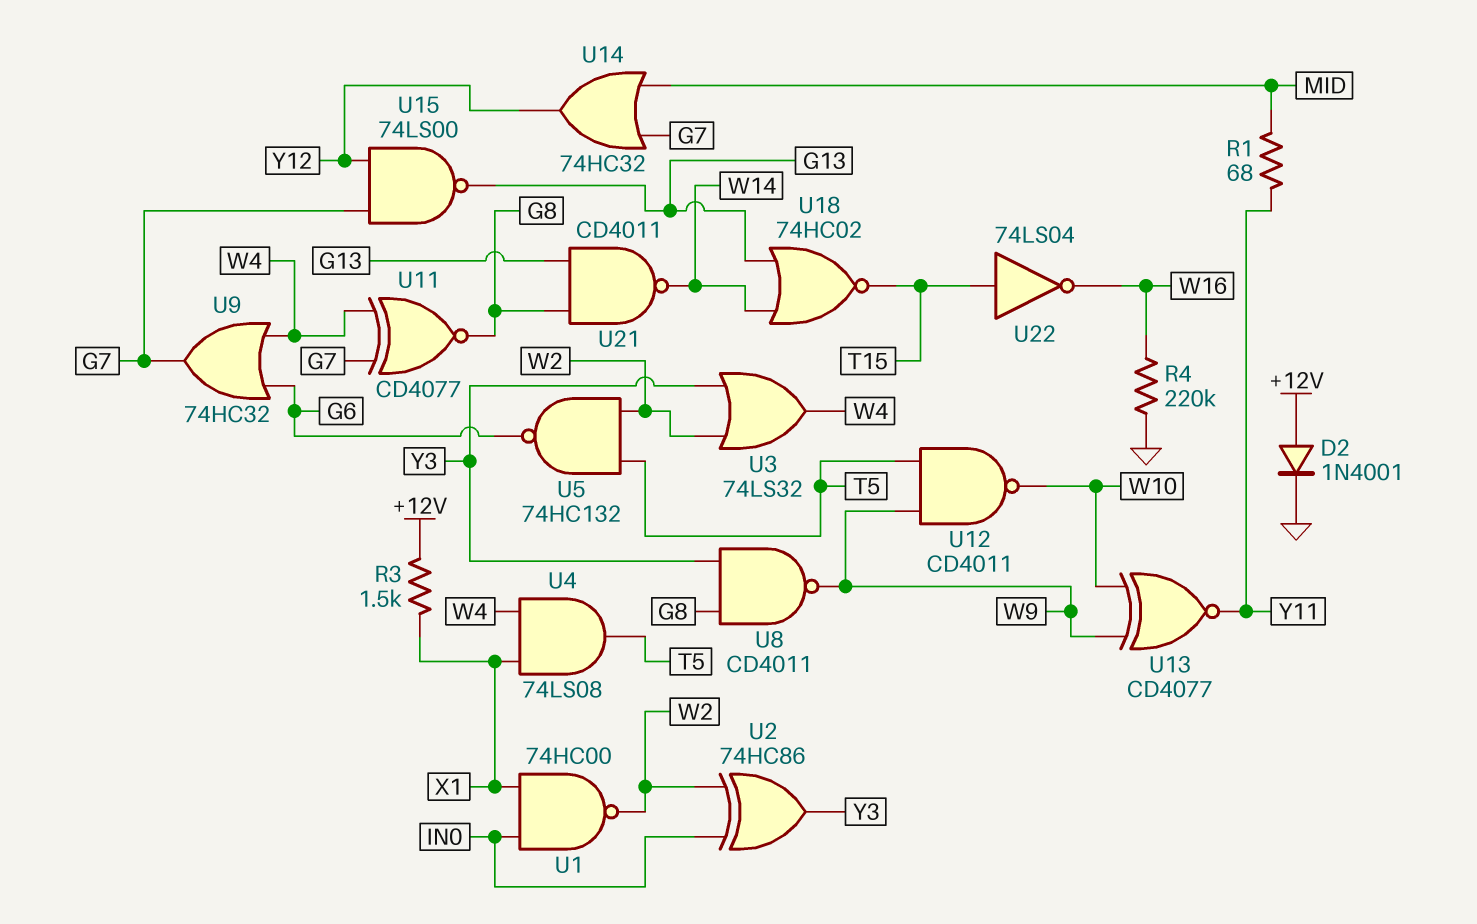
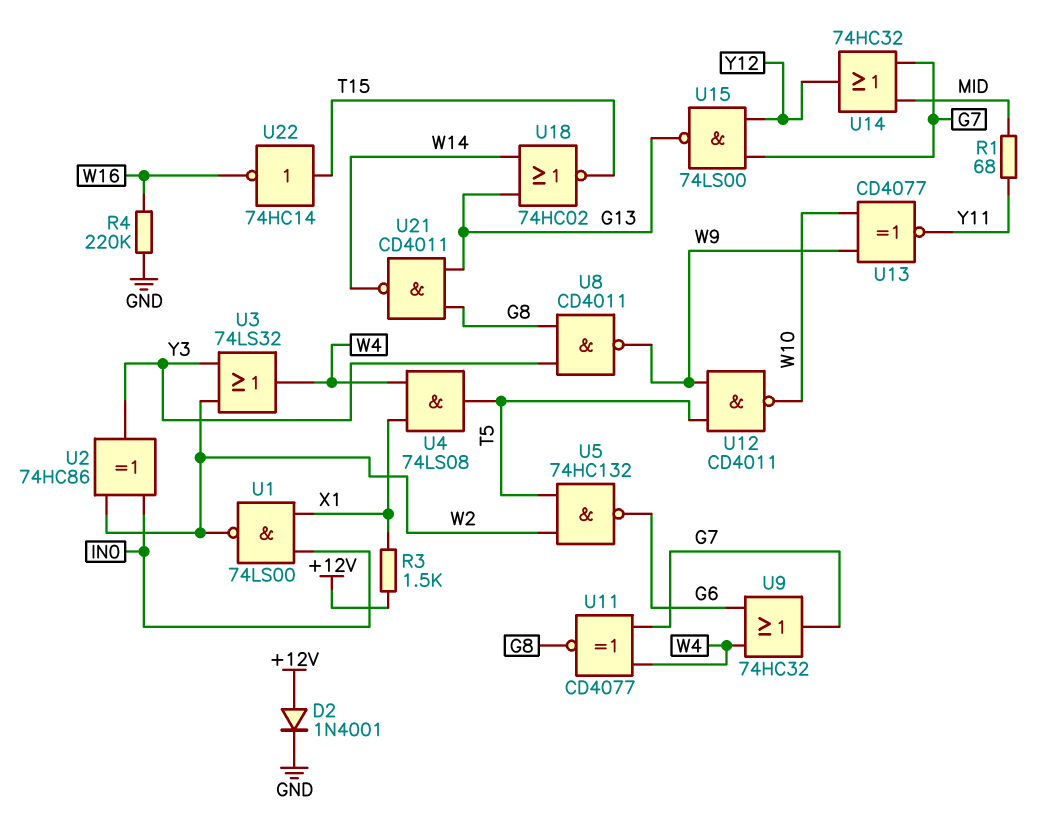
U1: NAND 74HC00 (in IN0, in X1, out W2) -> NAND 74LS00 (in IN0, in X1, out W2)
U22: NOT 74LS04 (in T15, out W16) -> NOT 74HC14 (in T15, out W16)

